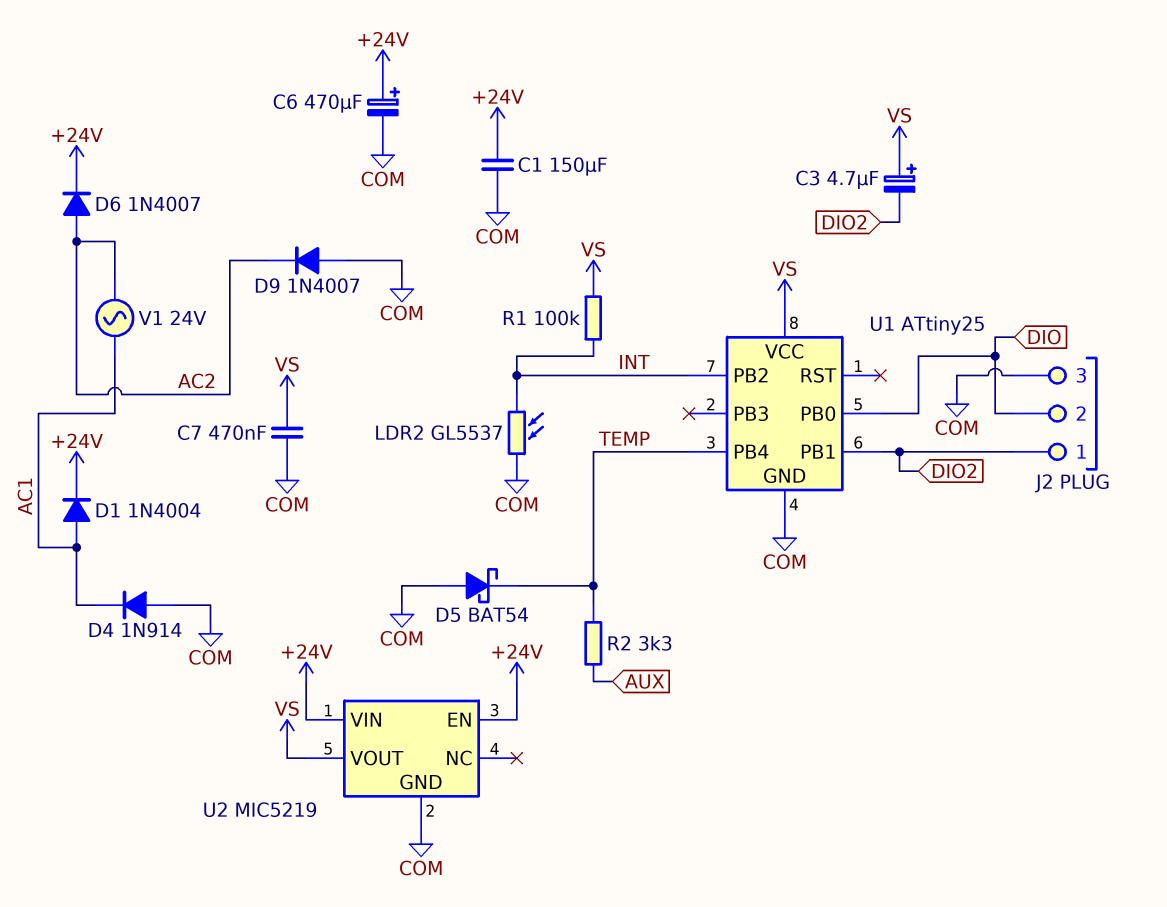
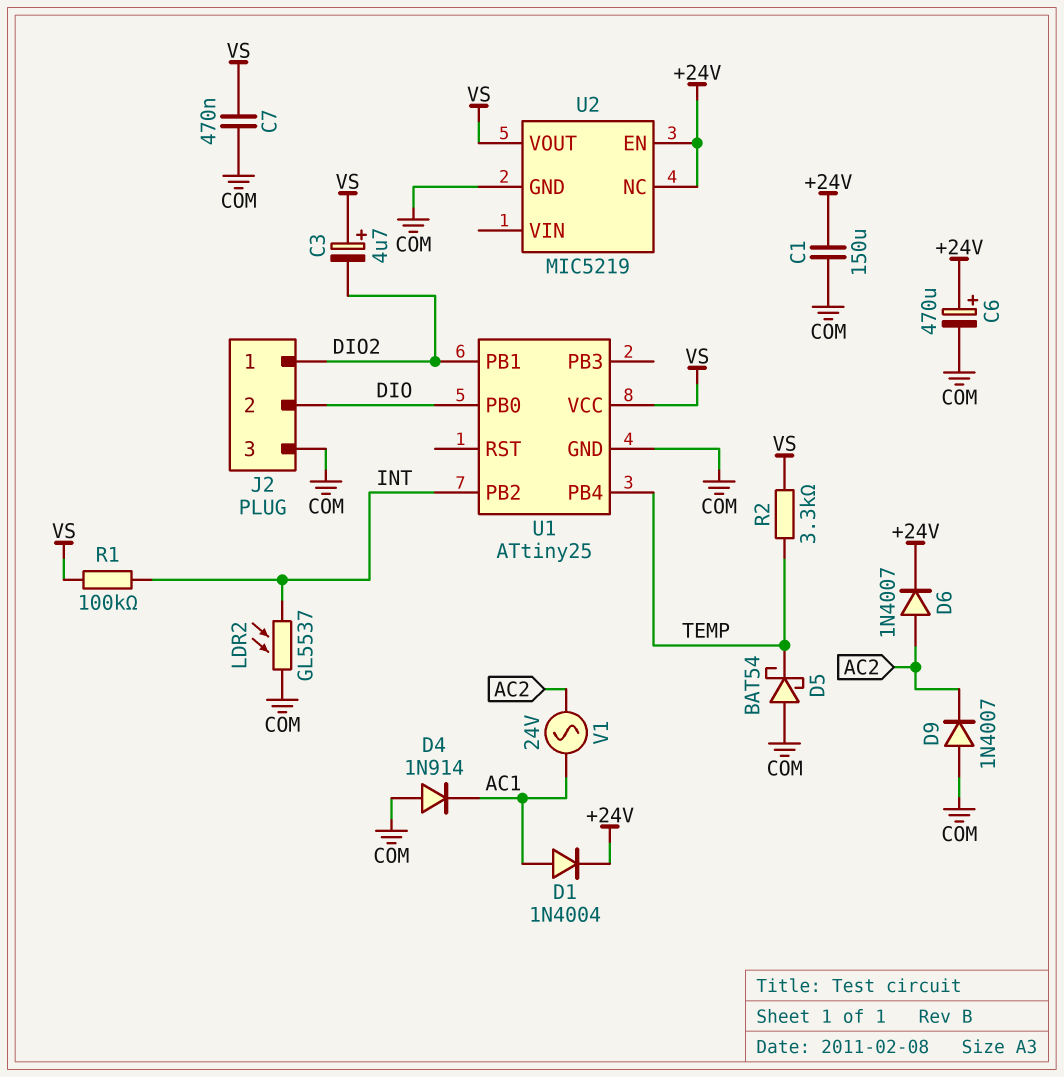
R2: 3.3k (AUX, TEMP) -> 3.3k (TEMP, VS)
U2 pin NC: none -> +24V
U2 pin VIN: +24V -> none

